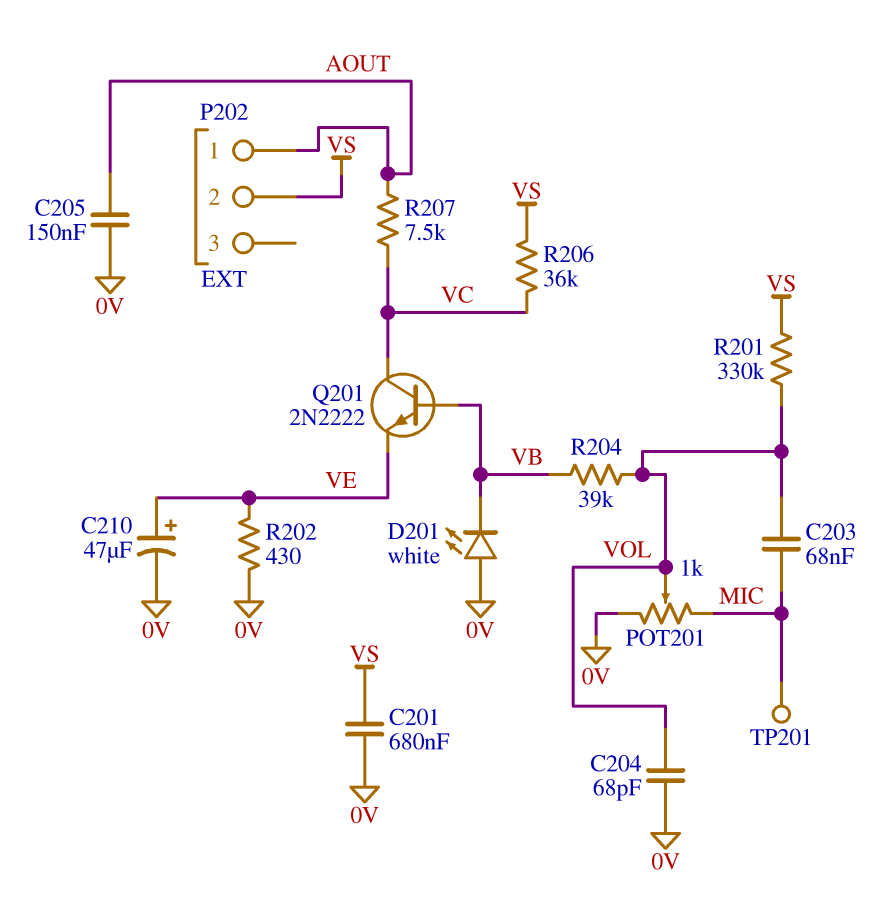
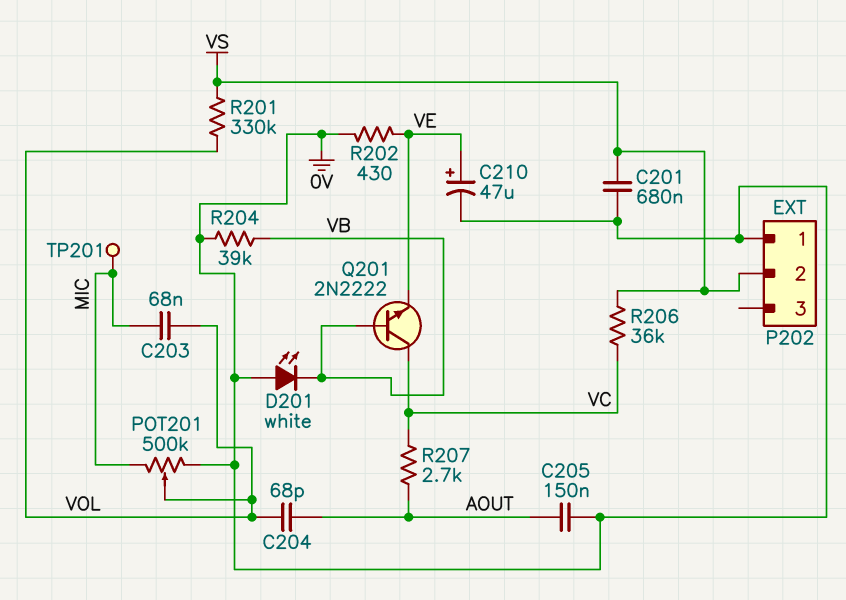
C204: 68pF (0V, VOL) -> 68pF (AOUT, VOL)
P202 pin 1: AOUT -> 0V
POT201: 1k (0V, MIC, wiper VOL) -> 500k (0V, MIC, wiper VOL)
R204: 39k (VB, VOL) -> 39k (0V, VB)
R207: 7.5k (AOUT, VC) -> 2.7k (AOUT, VC)

